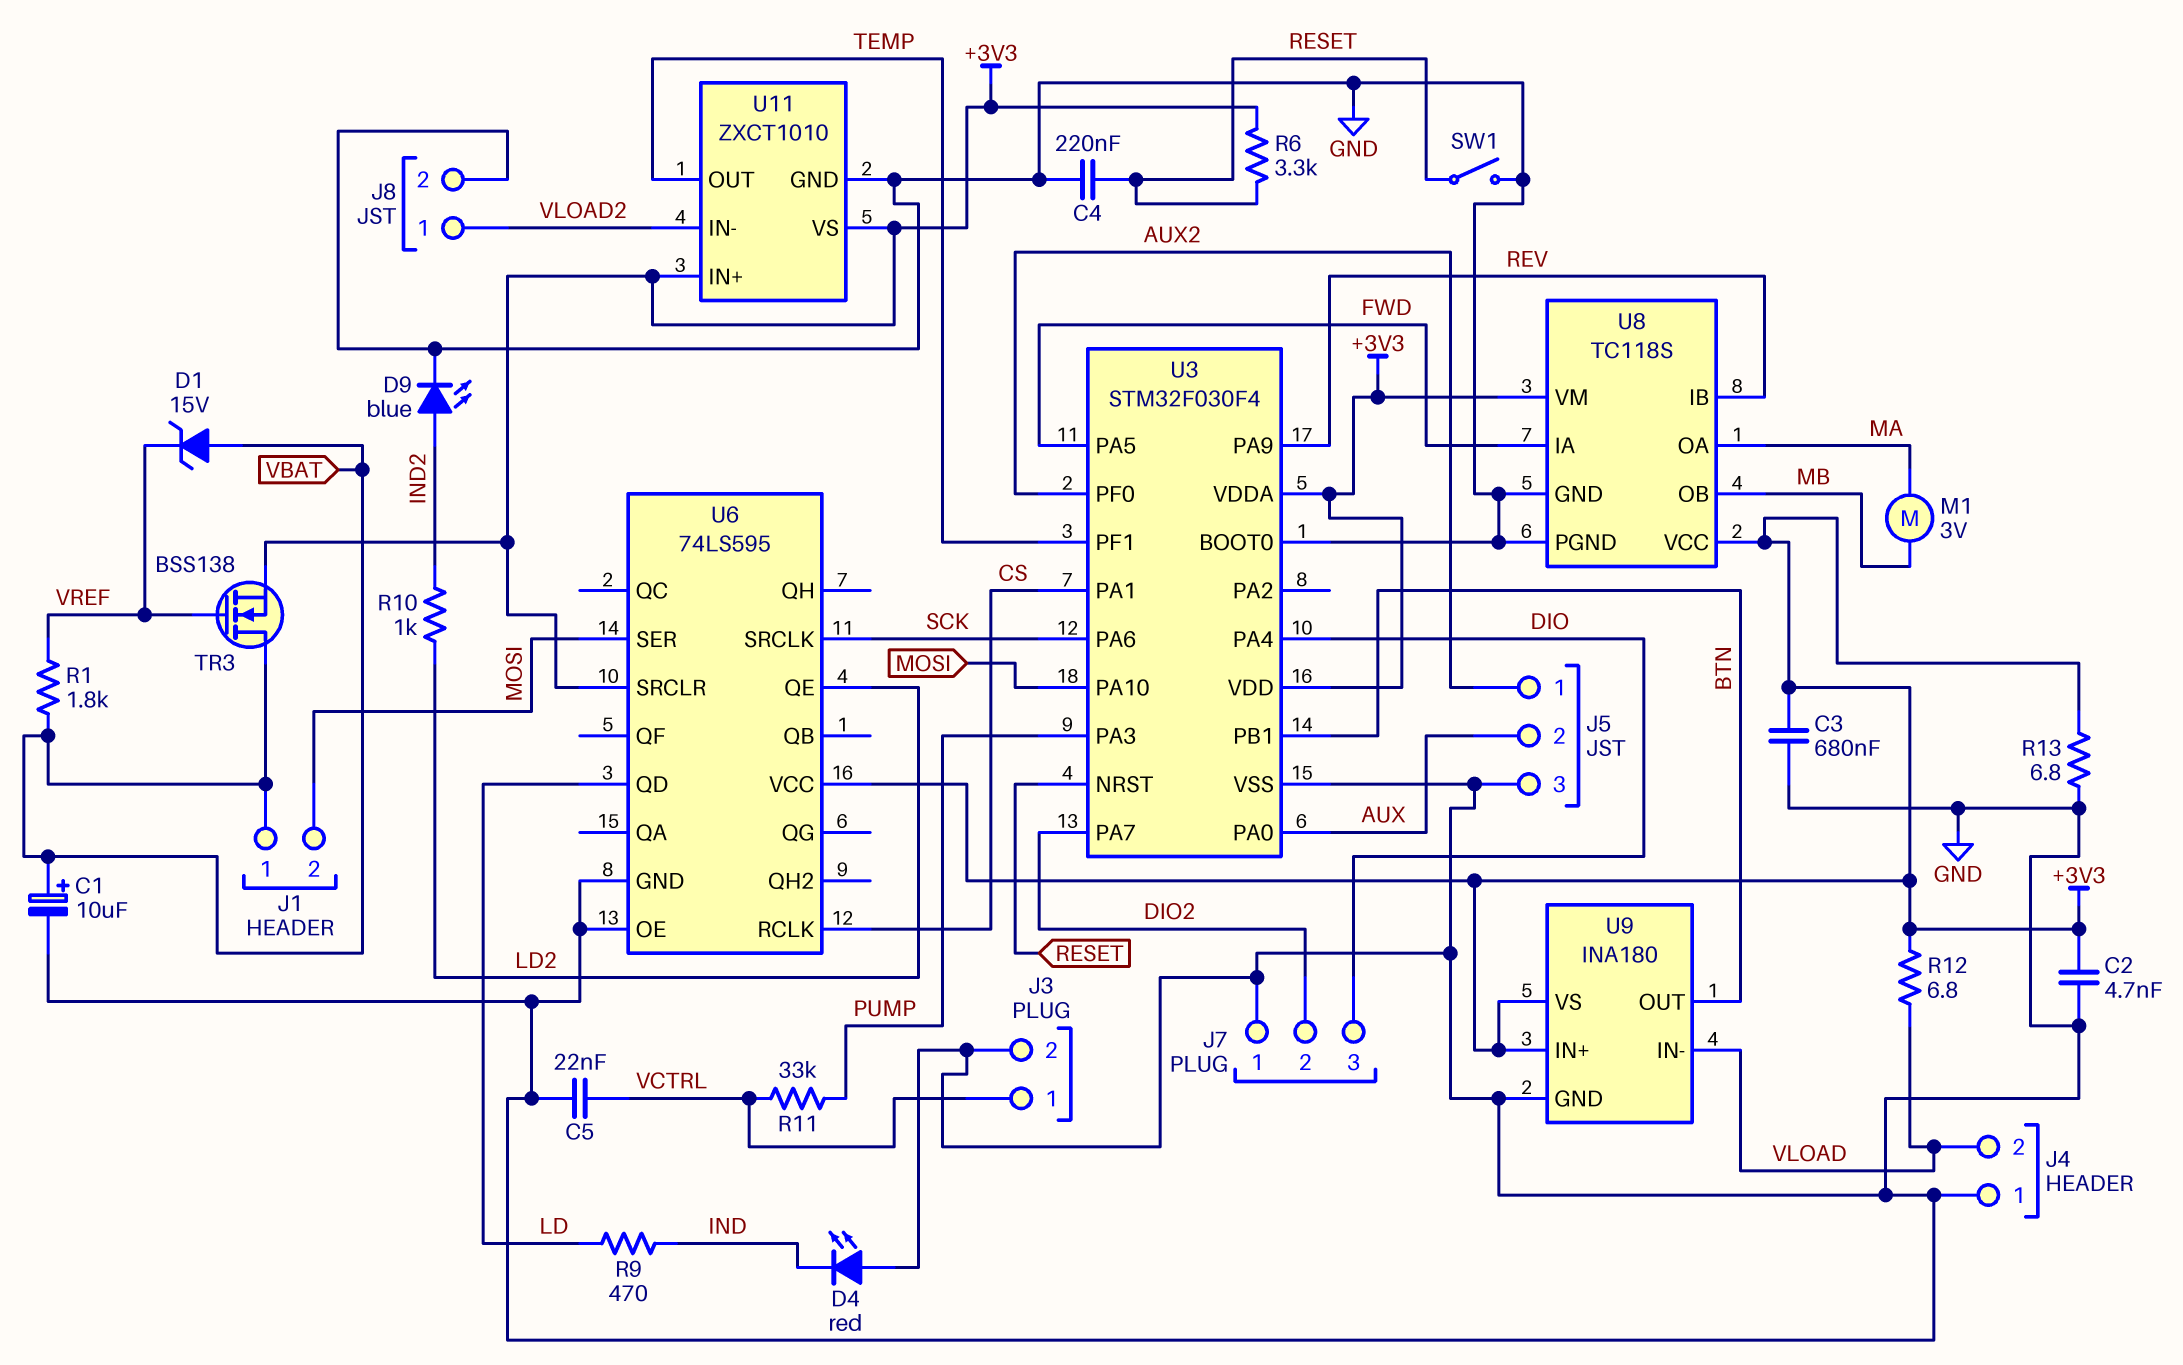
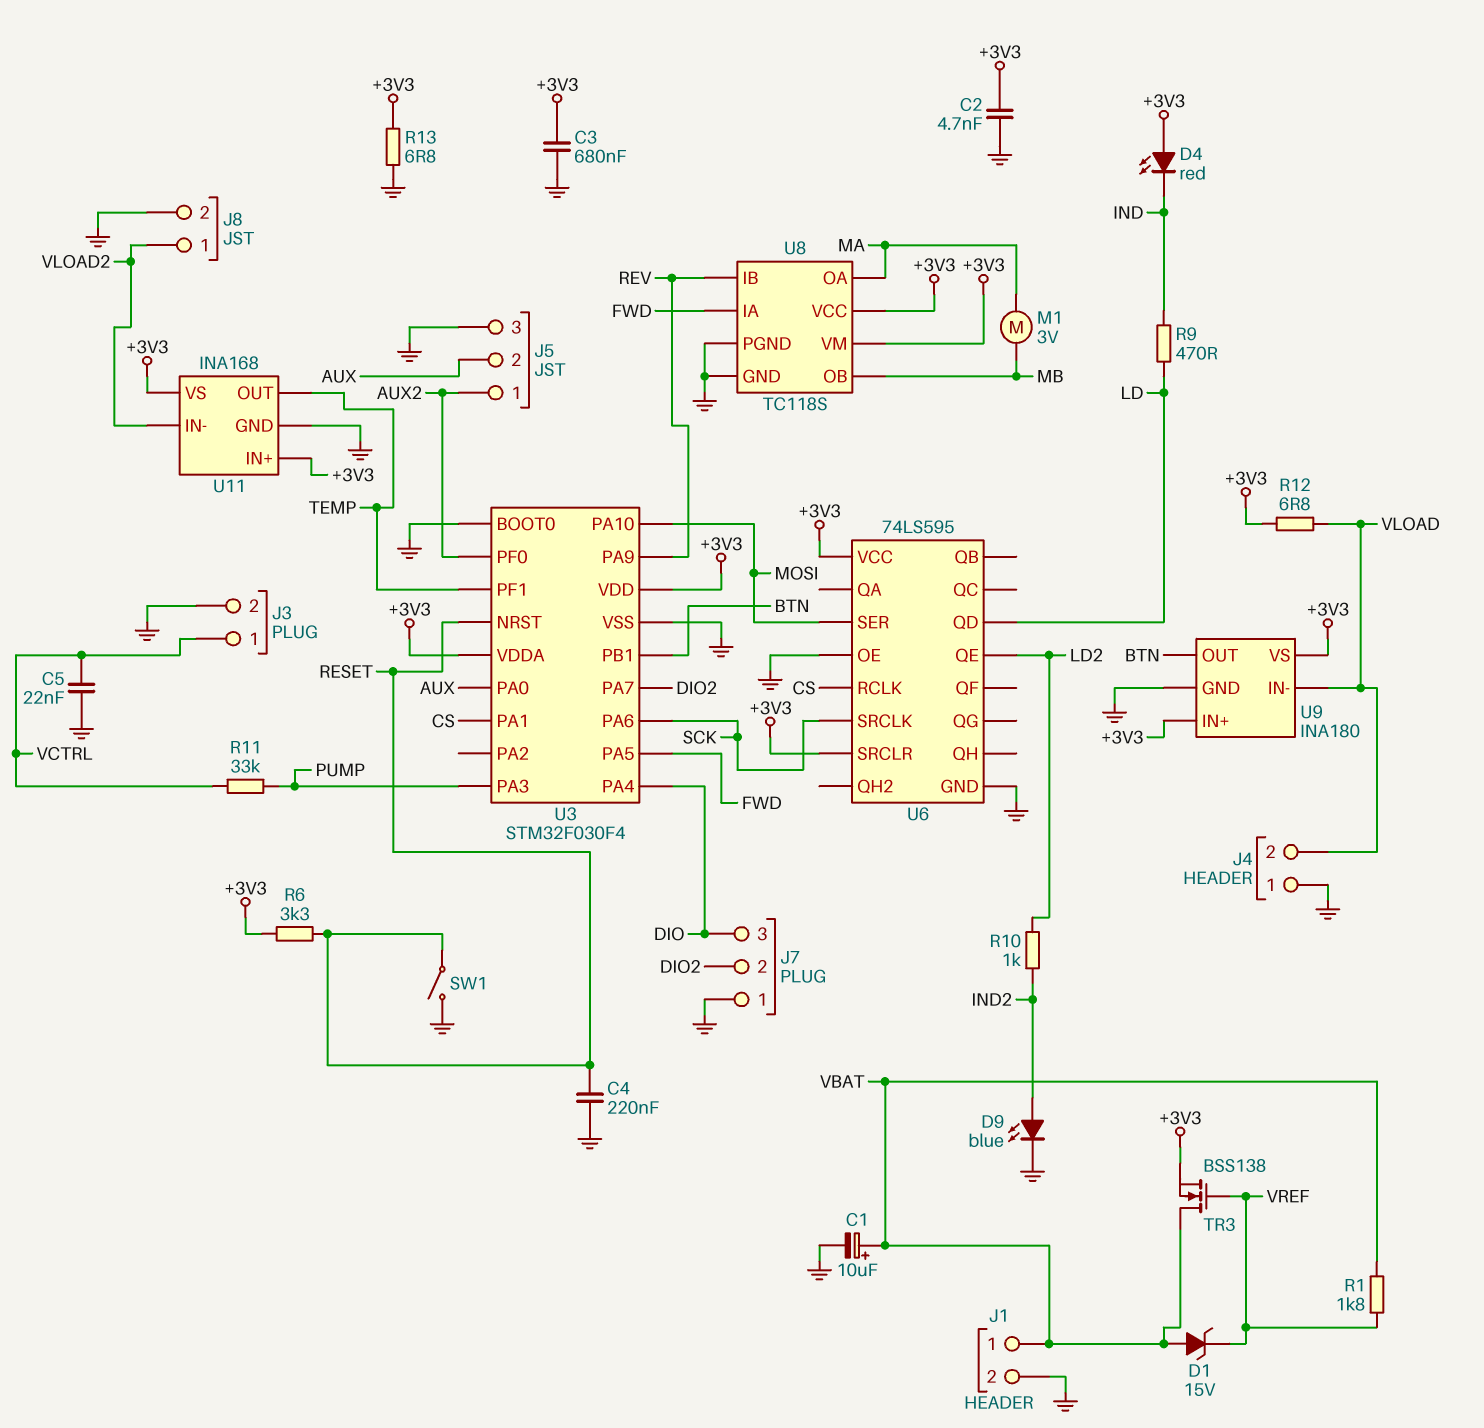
D4: LED red (A GND, K IND) -> LED red (A +3V3, K IND)
J1 pin 2: MOSI -> GND
U11: ZXCT1010 -> INA168

